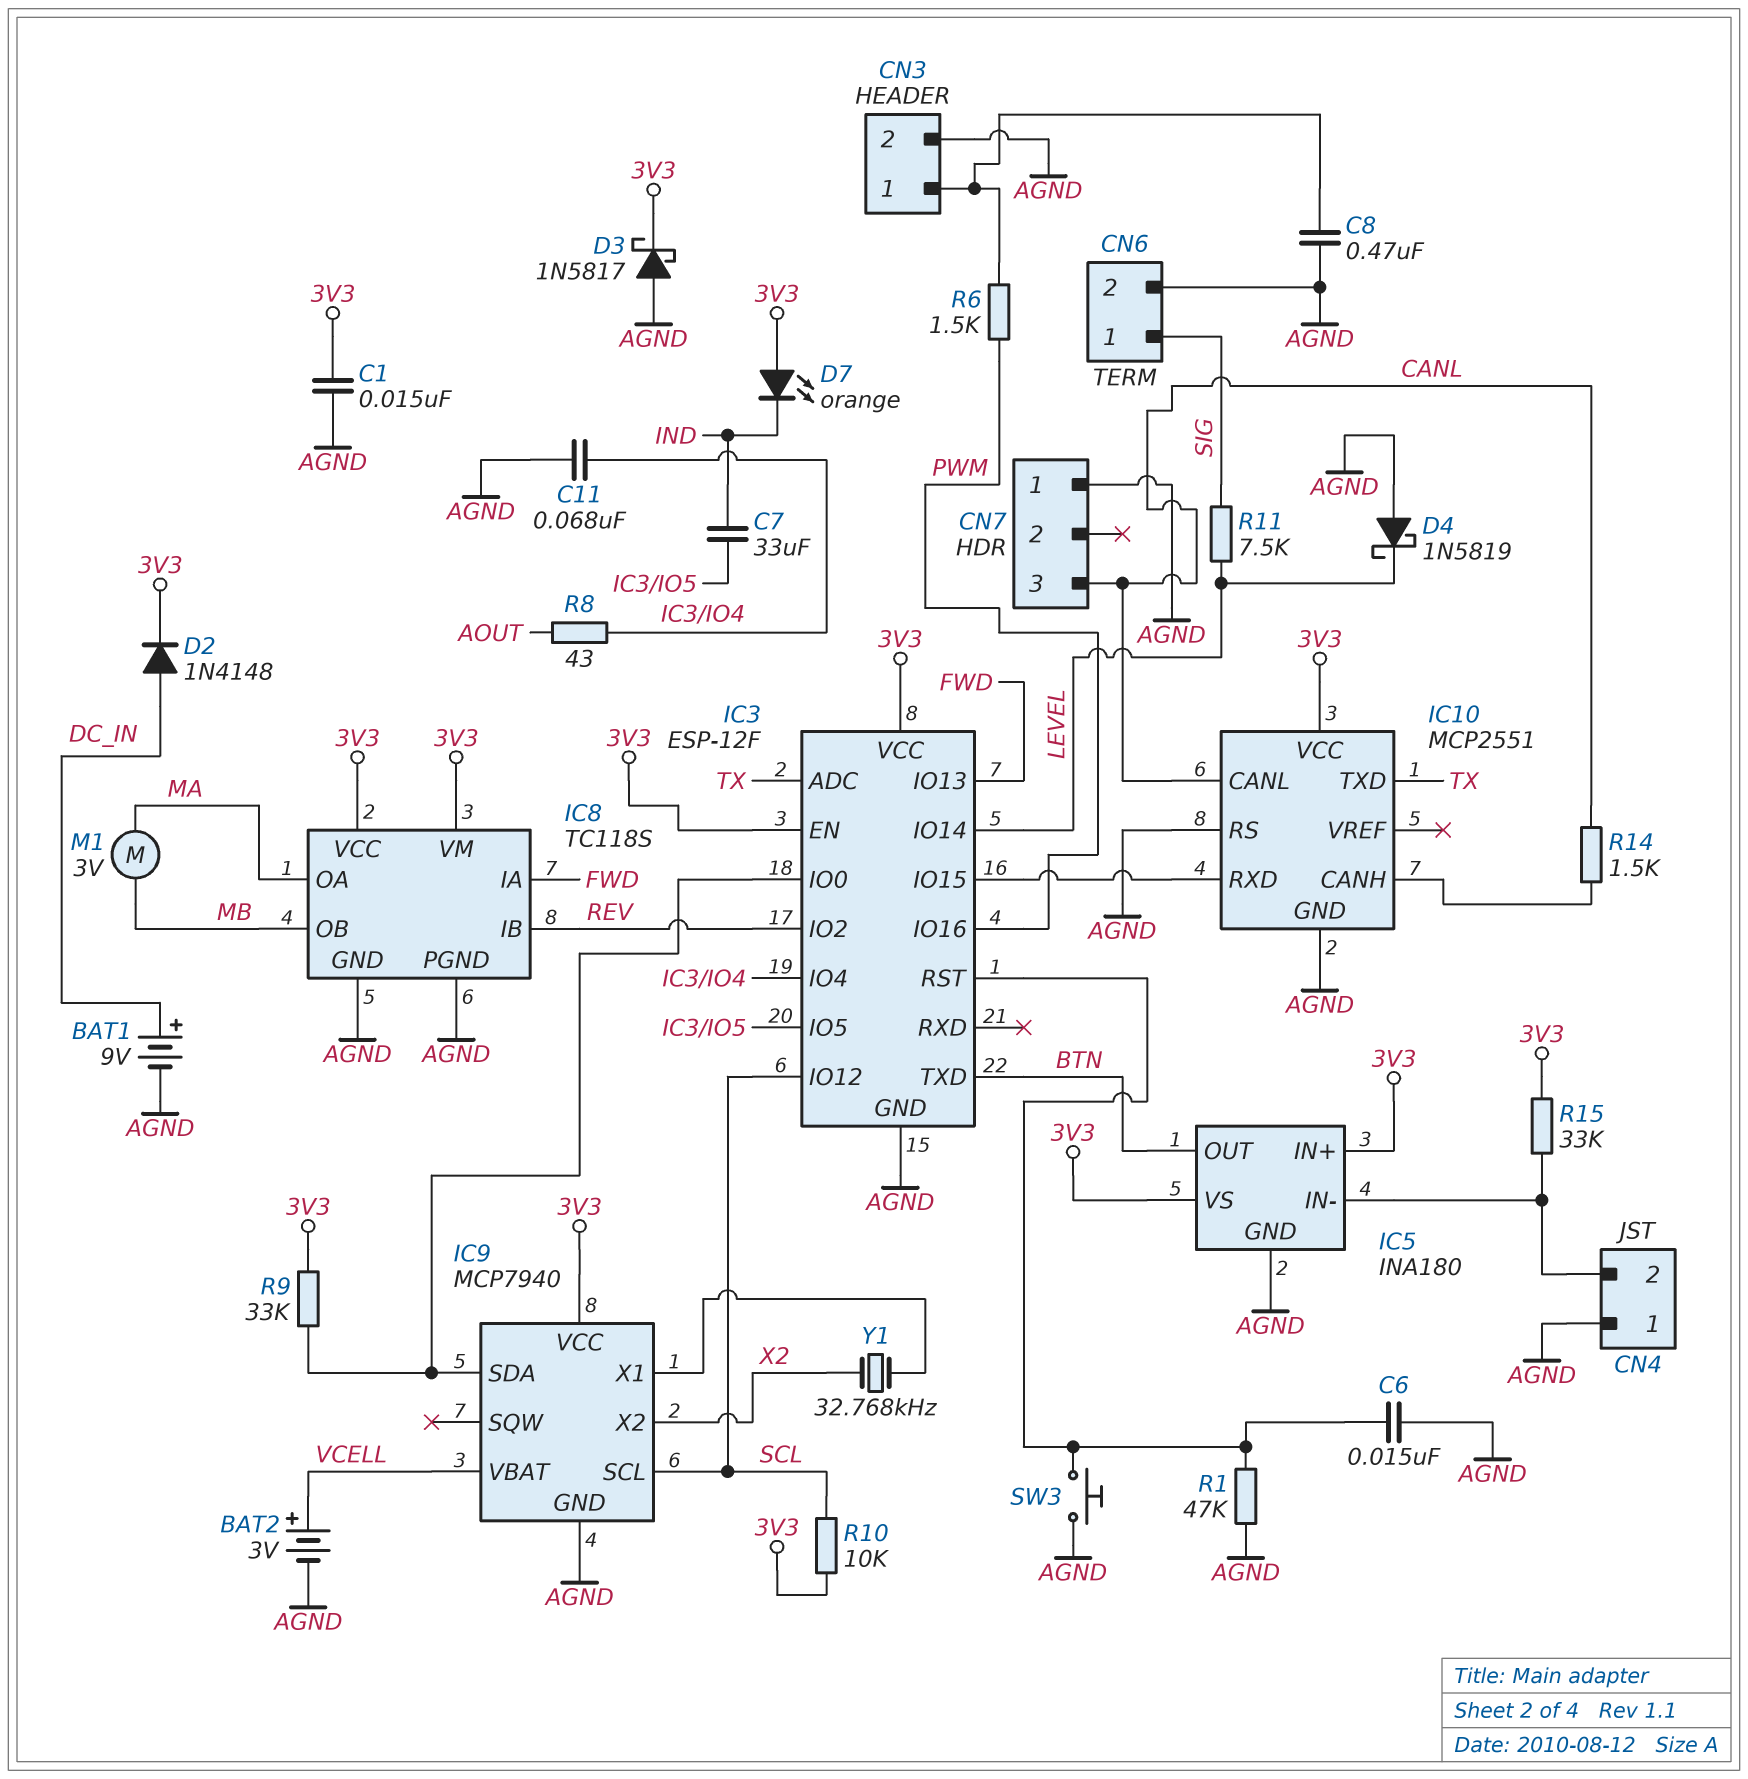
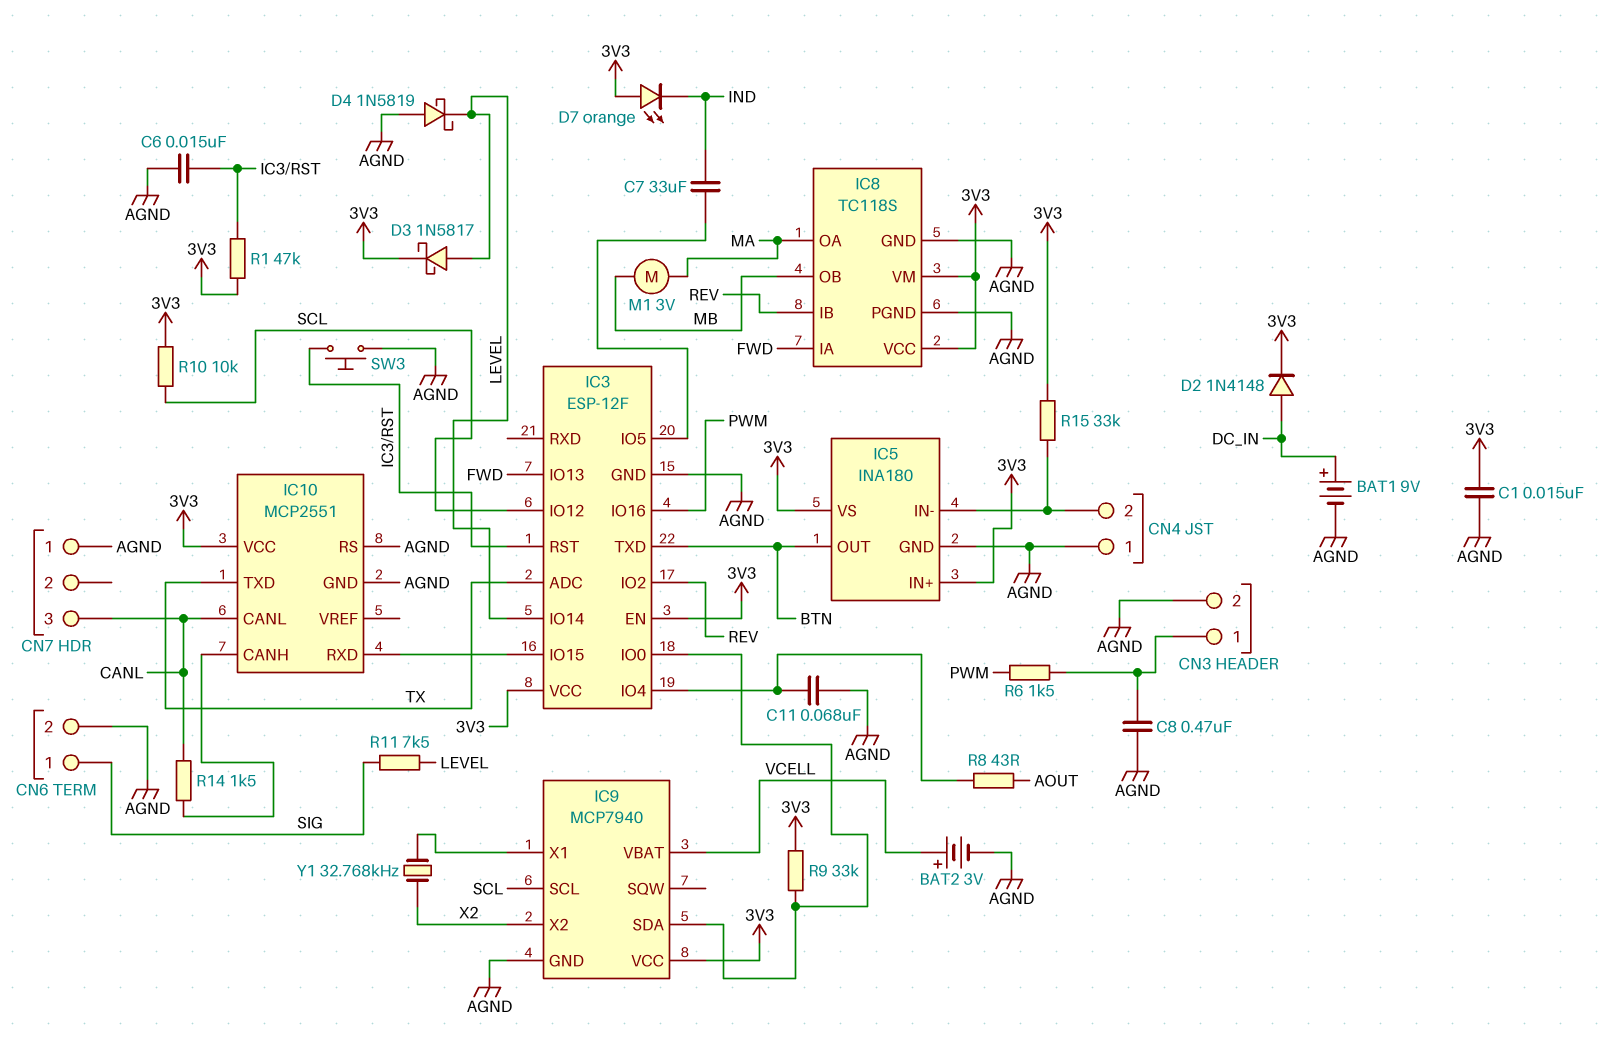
D3: schottky 1N5817 (A AGND, K 3V3) -> schottky 1N5817 (A LEVEL, K 3V3)
R1: 47k (AGND, IC3/RST) -> 47k (3V3, IC3/RST)

